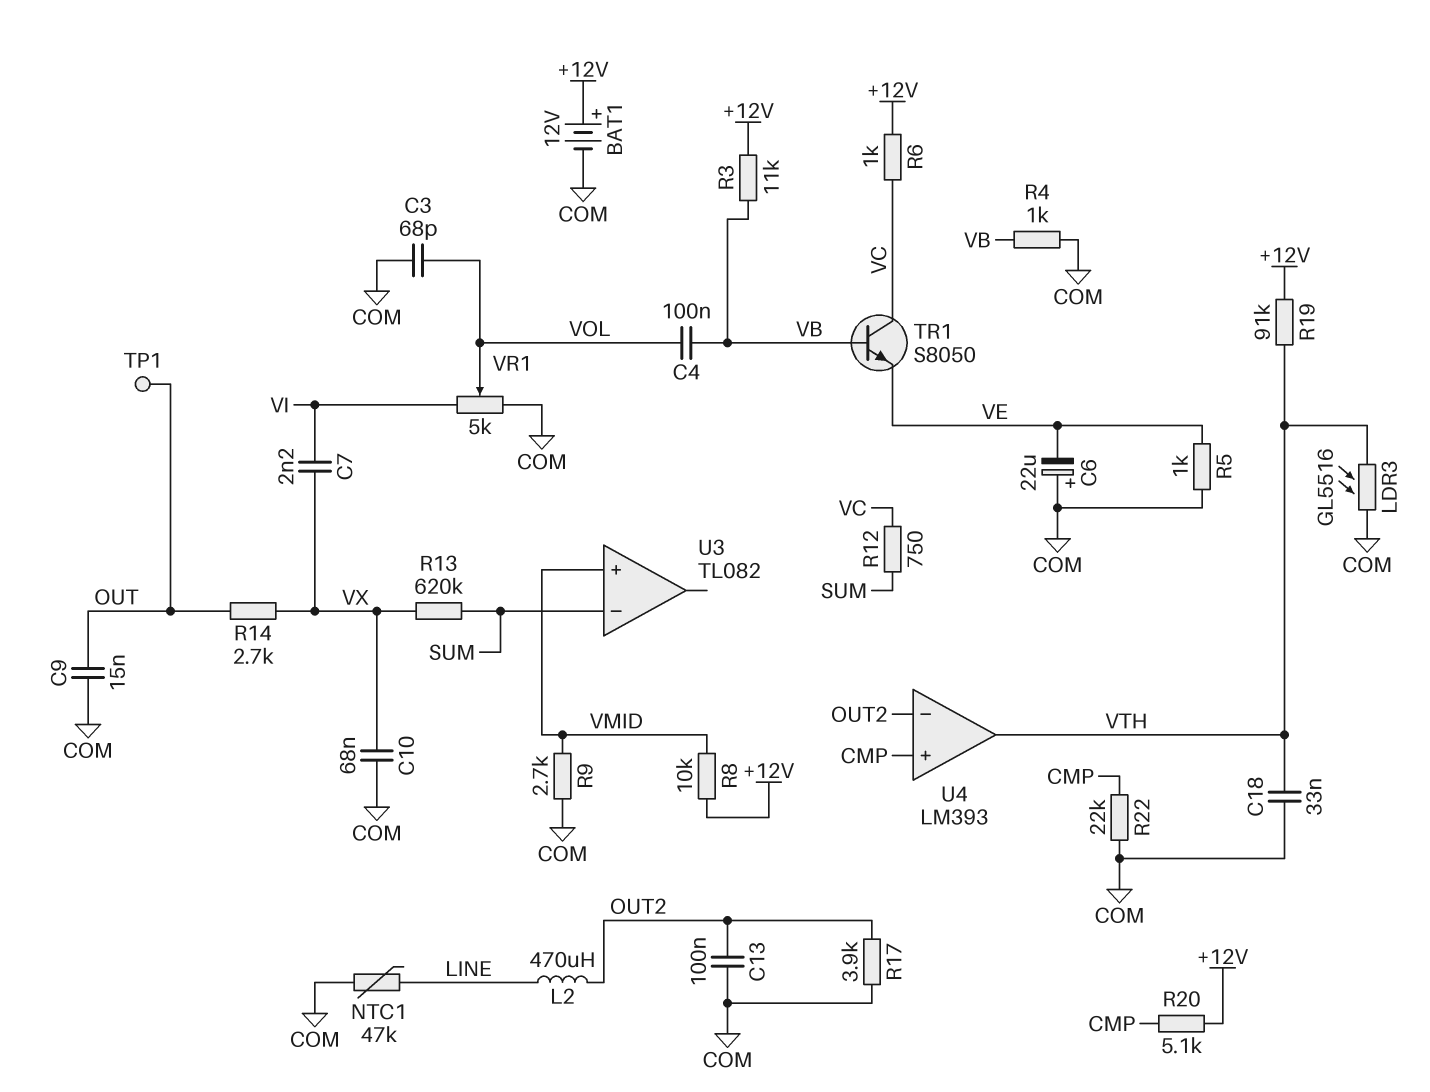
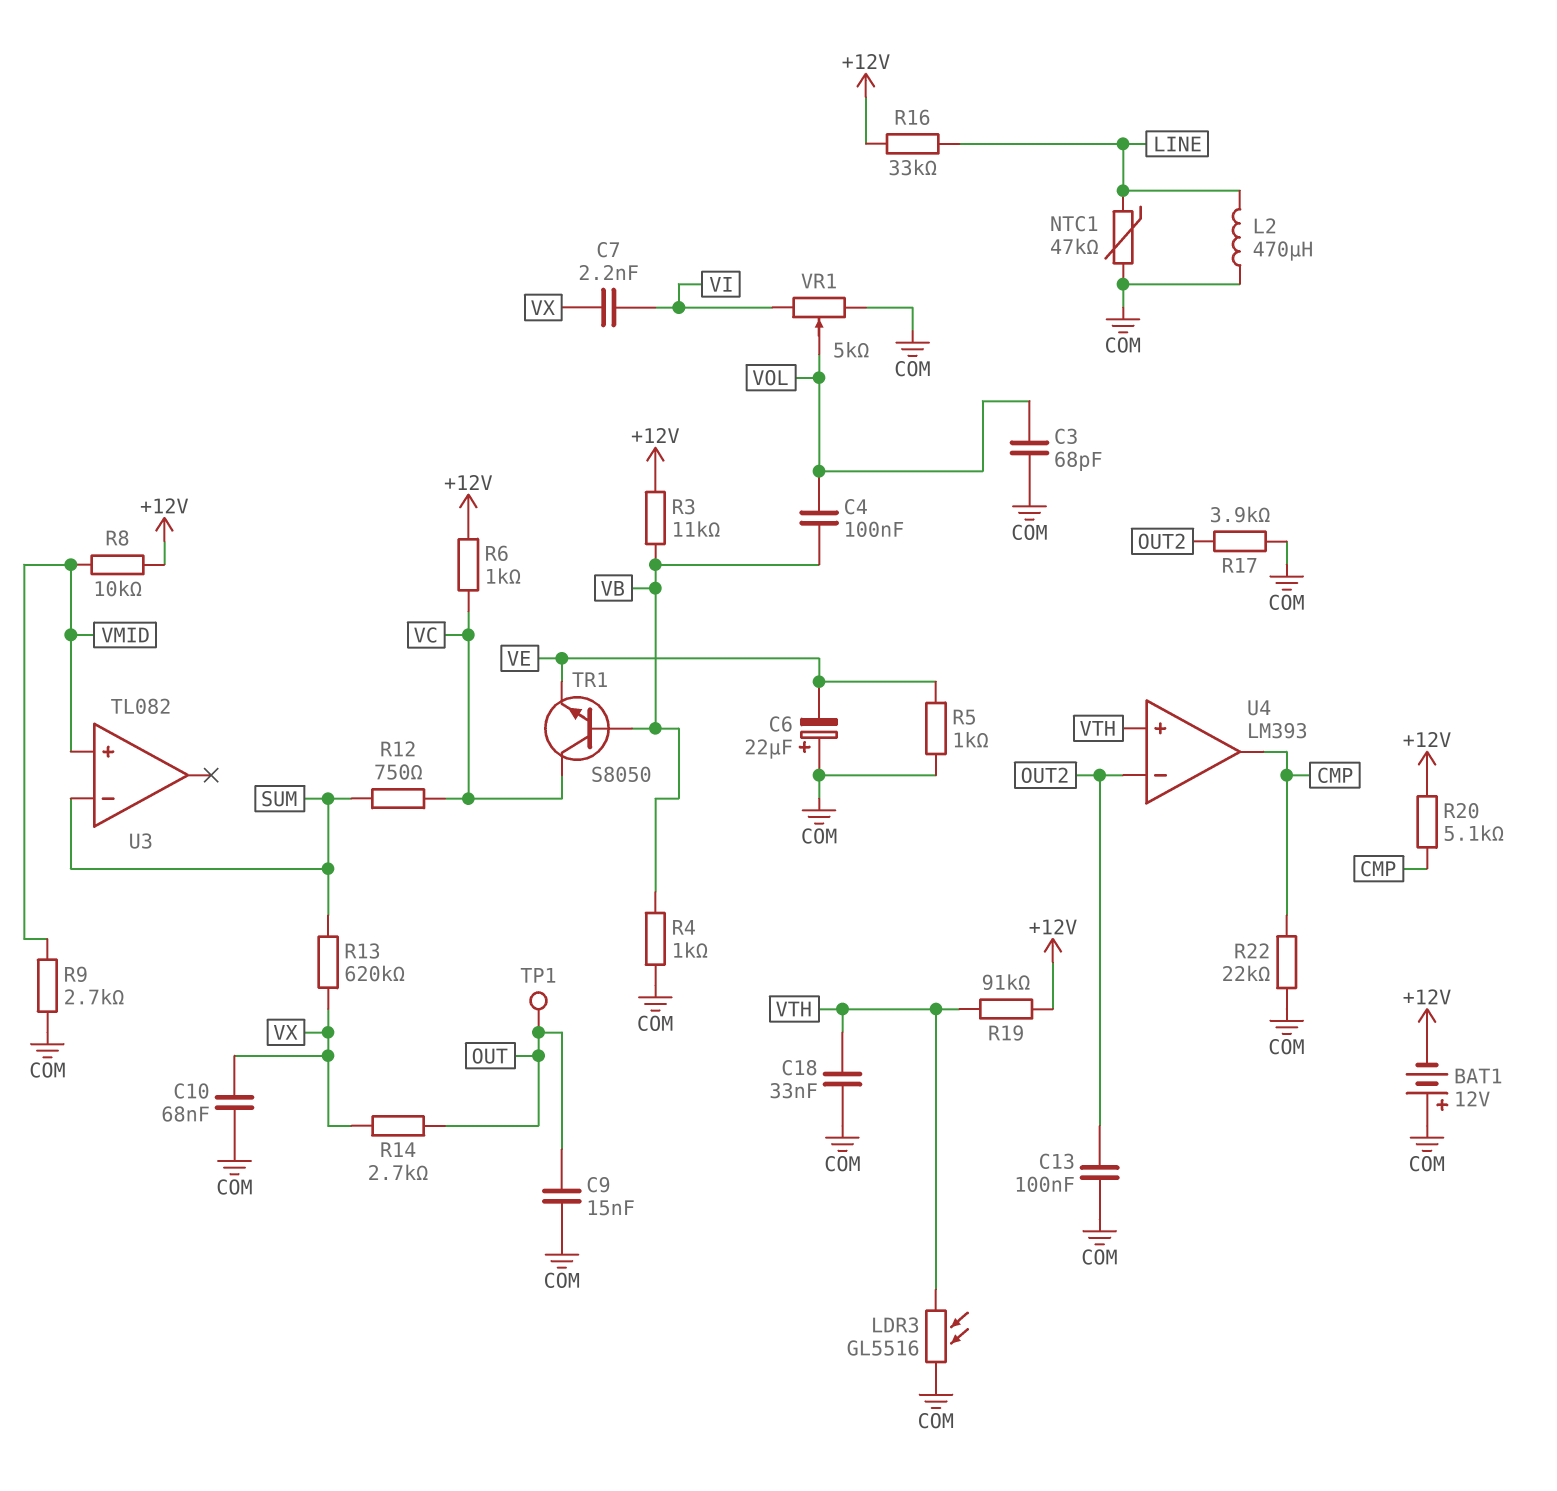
BAT1: 12V (plus +12V, minus COM) -> 12V (plus COM, minus +12V)
L2: 470uH (LINE, OUT2) -> 470uH (COM, LINE)
R16: none -> 33k (+12V, LINE)
U4 pin in+: CMP -> VTH
U4 pin out: VTH -> CMP

